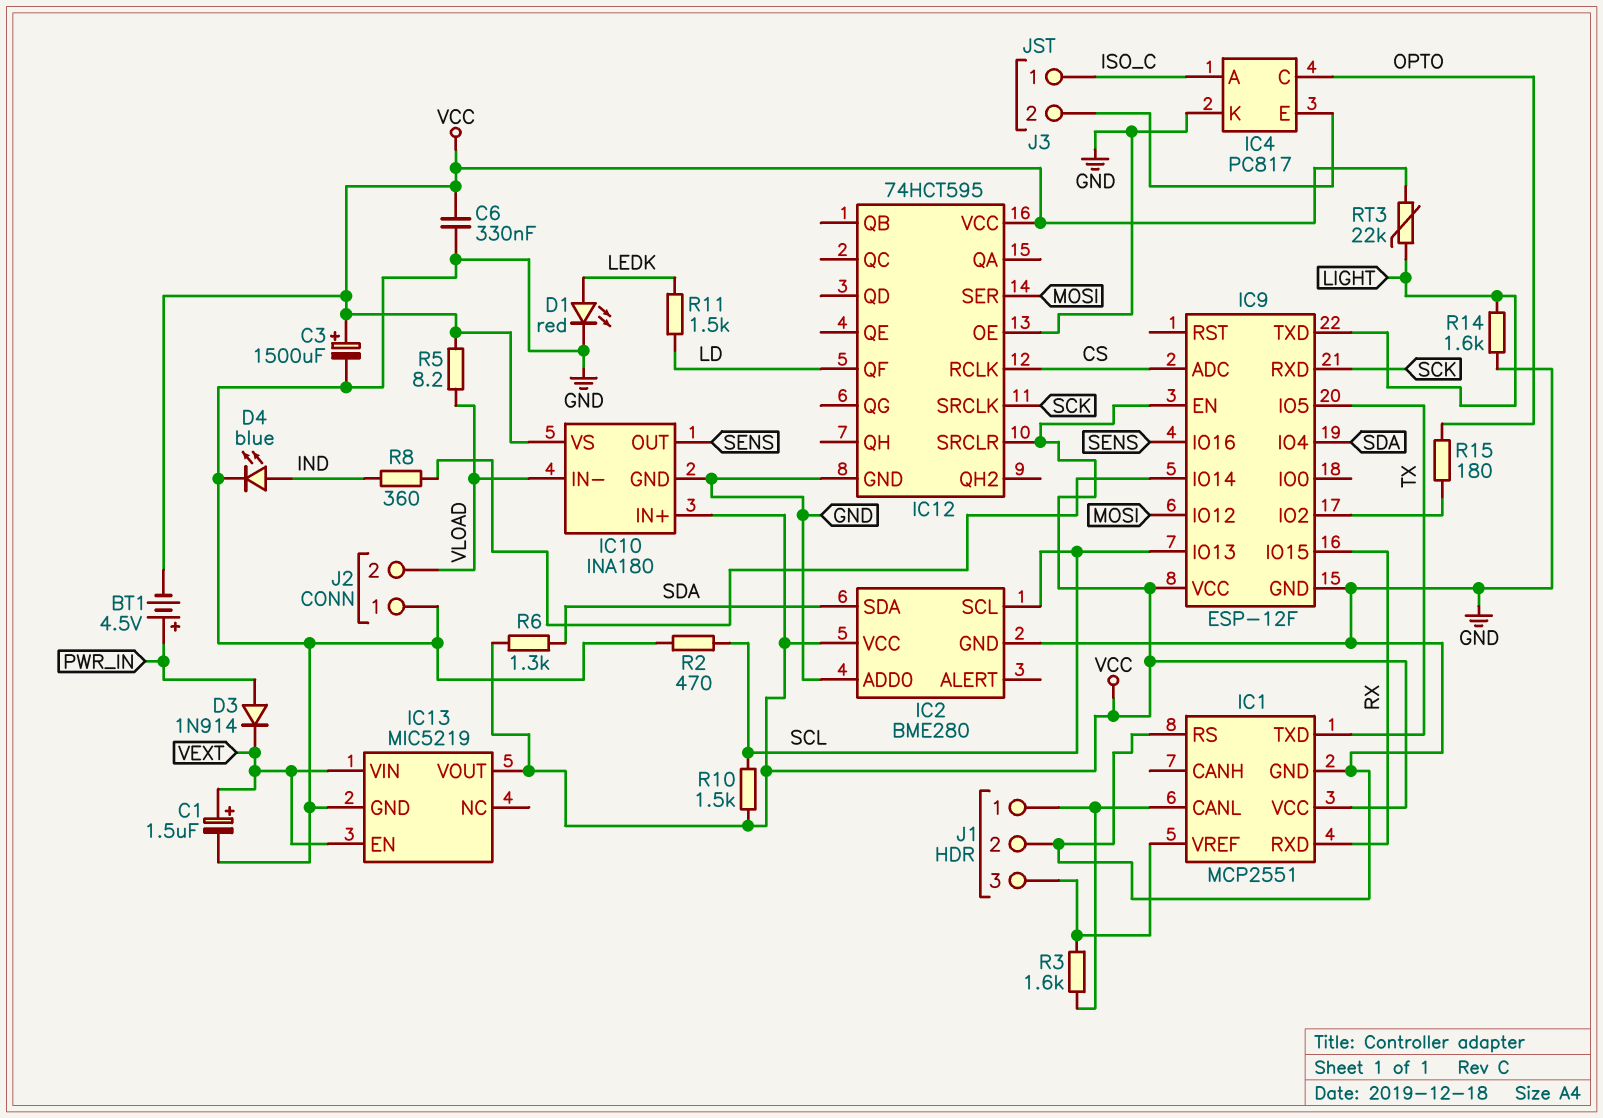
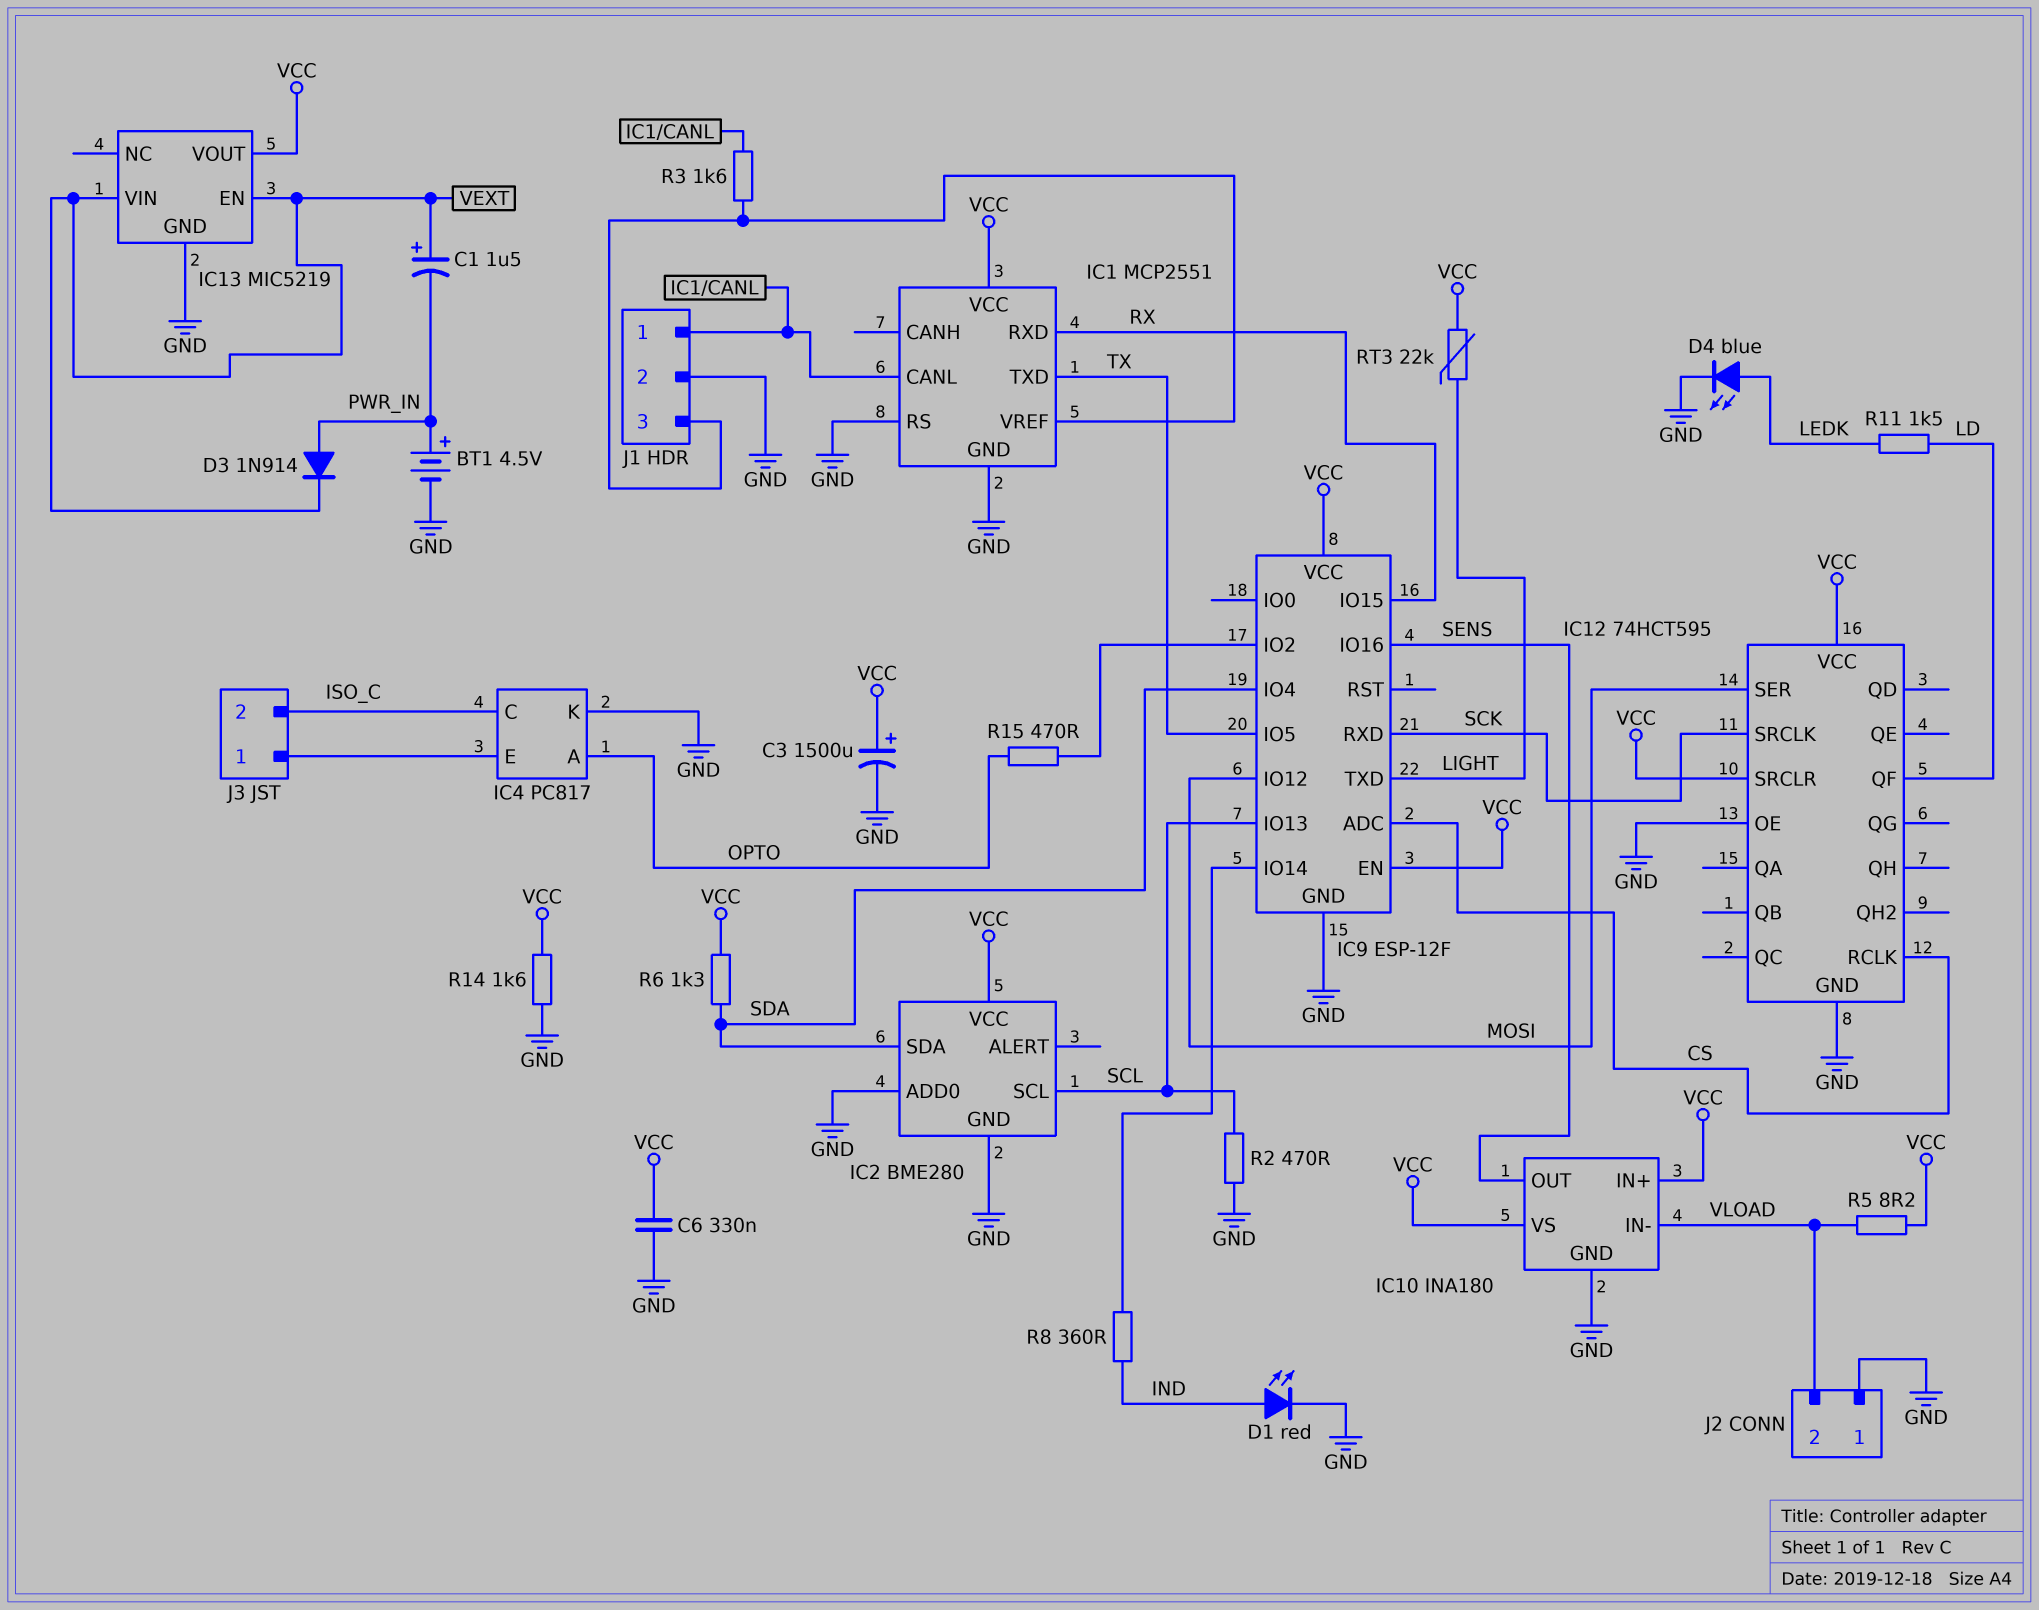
BT1: 4.5V (plus PWR_IN, minus VCC) -> 4.5V (plus PWR_IN, minus GND)
C1: 1.5uF (plus VEXT, minus GND) -> 1.5uF (plus VEXT, minus PWR_IN)
D1: LED red (A LEDK, K GND) -> LED red (A IND, K GND)
D4: LED blue (A IND, K GND) -> LED blue (A LEDK, K GND)
IC4 pin A: ISO_C -> OPTO
IC4 pin C: OPTO -> ISO_C
J3 pin 1: ISO_C -> IC4/E
J3 pin 2: IC4/E -> ISO_C
R10: 1.5k (SCL, VCC) -> none
R14: 1.6k (GND, LIGHT) -> 1.6k (GND, VCC)
R15: 180 (IC9/IO2, OPTO) -> 470 (IC9/IO2, OPTO)

